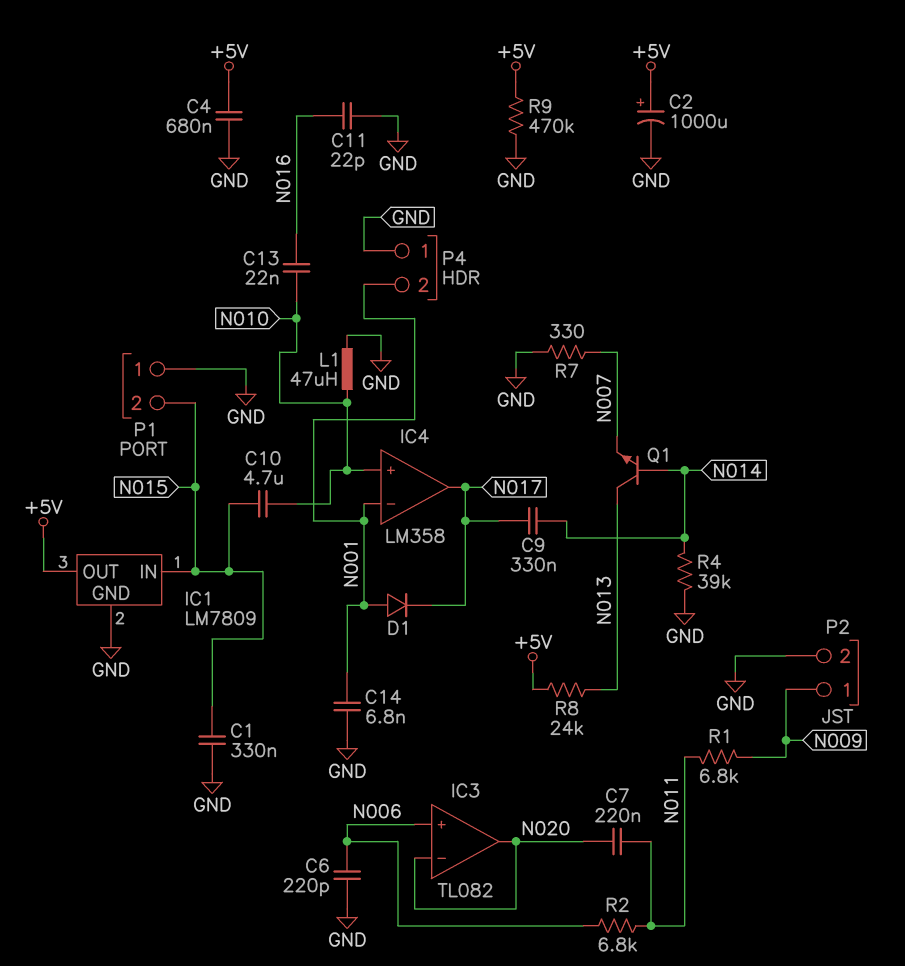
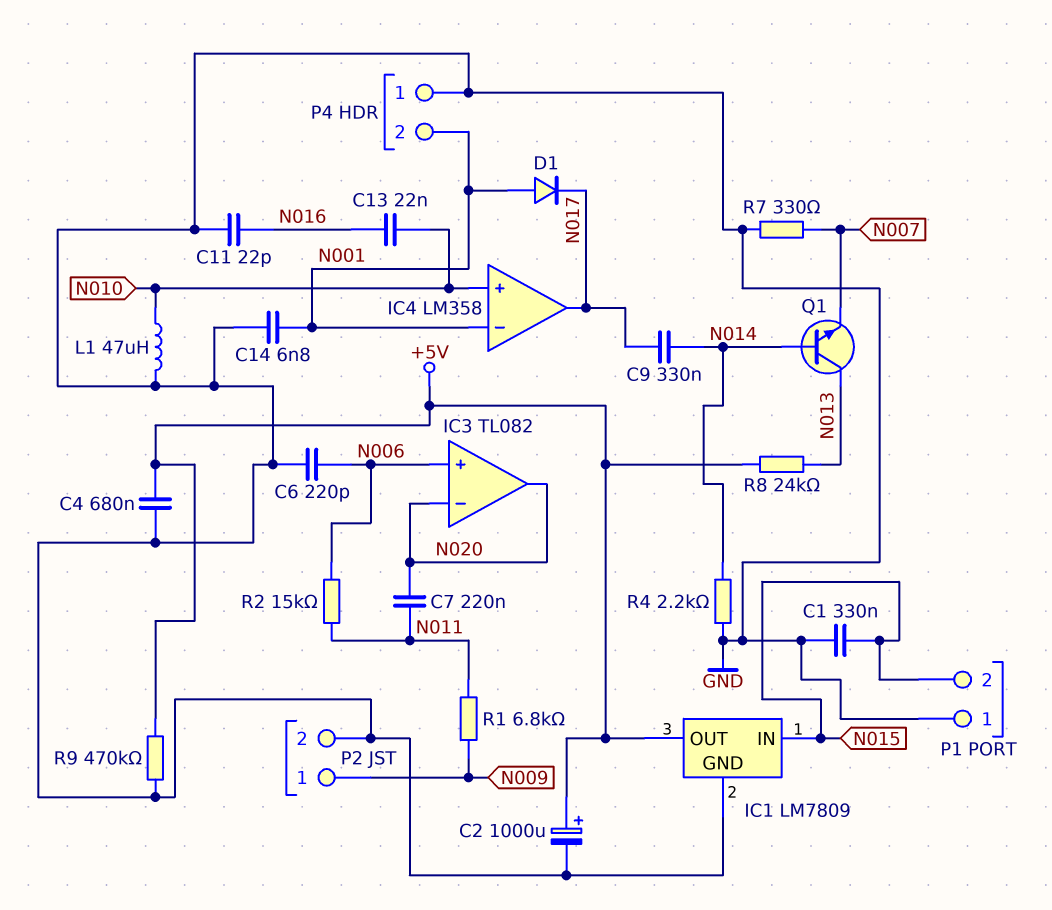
C10: 4.7uF (N010, N015) -> none
R2: 6.8k (N006, N011) -> 15k (N006, N011)
R4: 39k (GND, N014) -> 2.2k (GND, N014)

